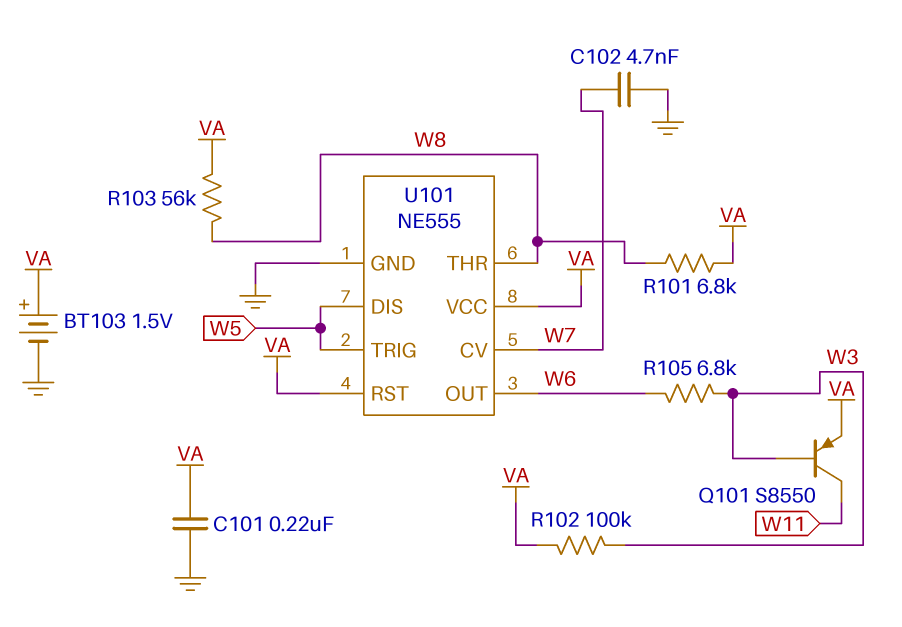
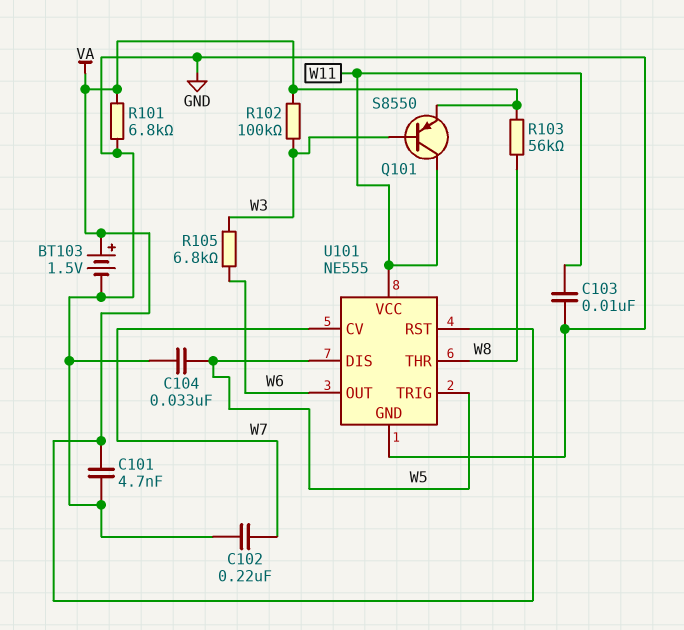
C101: 220nF (GND, VA) -> 4.7nF (GND, VA)
C102: 4.7nF (GND, W7) -> 220nF (GND, W7)
C103: none -> 10nF (GND, W11)
C104: none -> 33nF (GND, W5)
R101: 6.8k (VA, W8) -> 6.8k (GND, VA)
U101 pin VCC: VA -> W11

